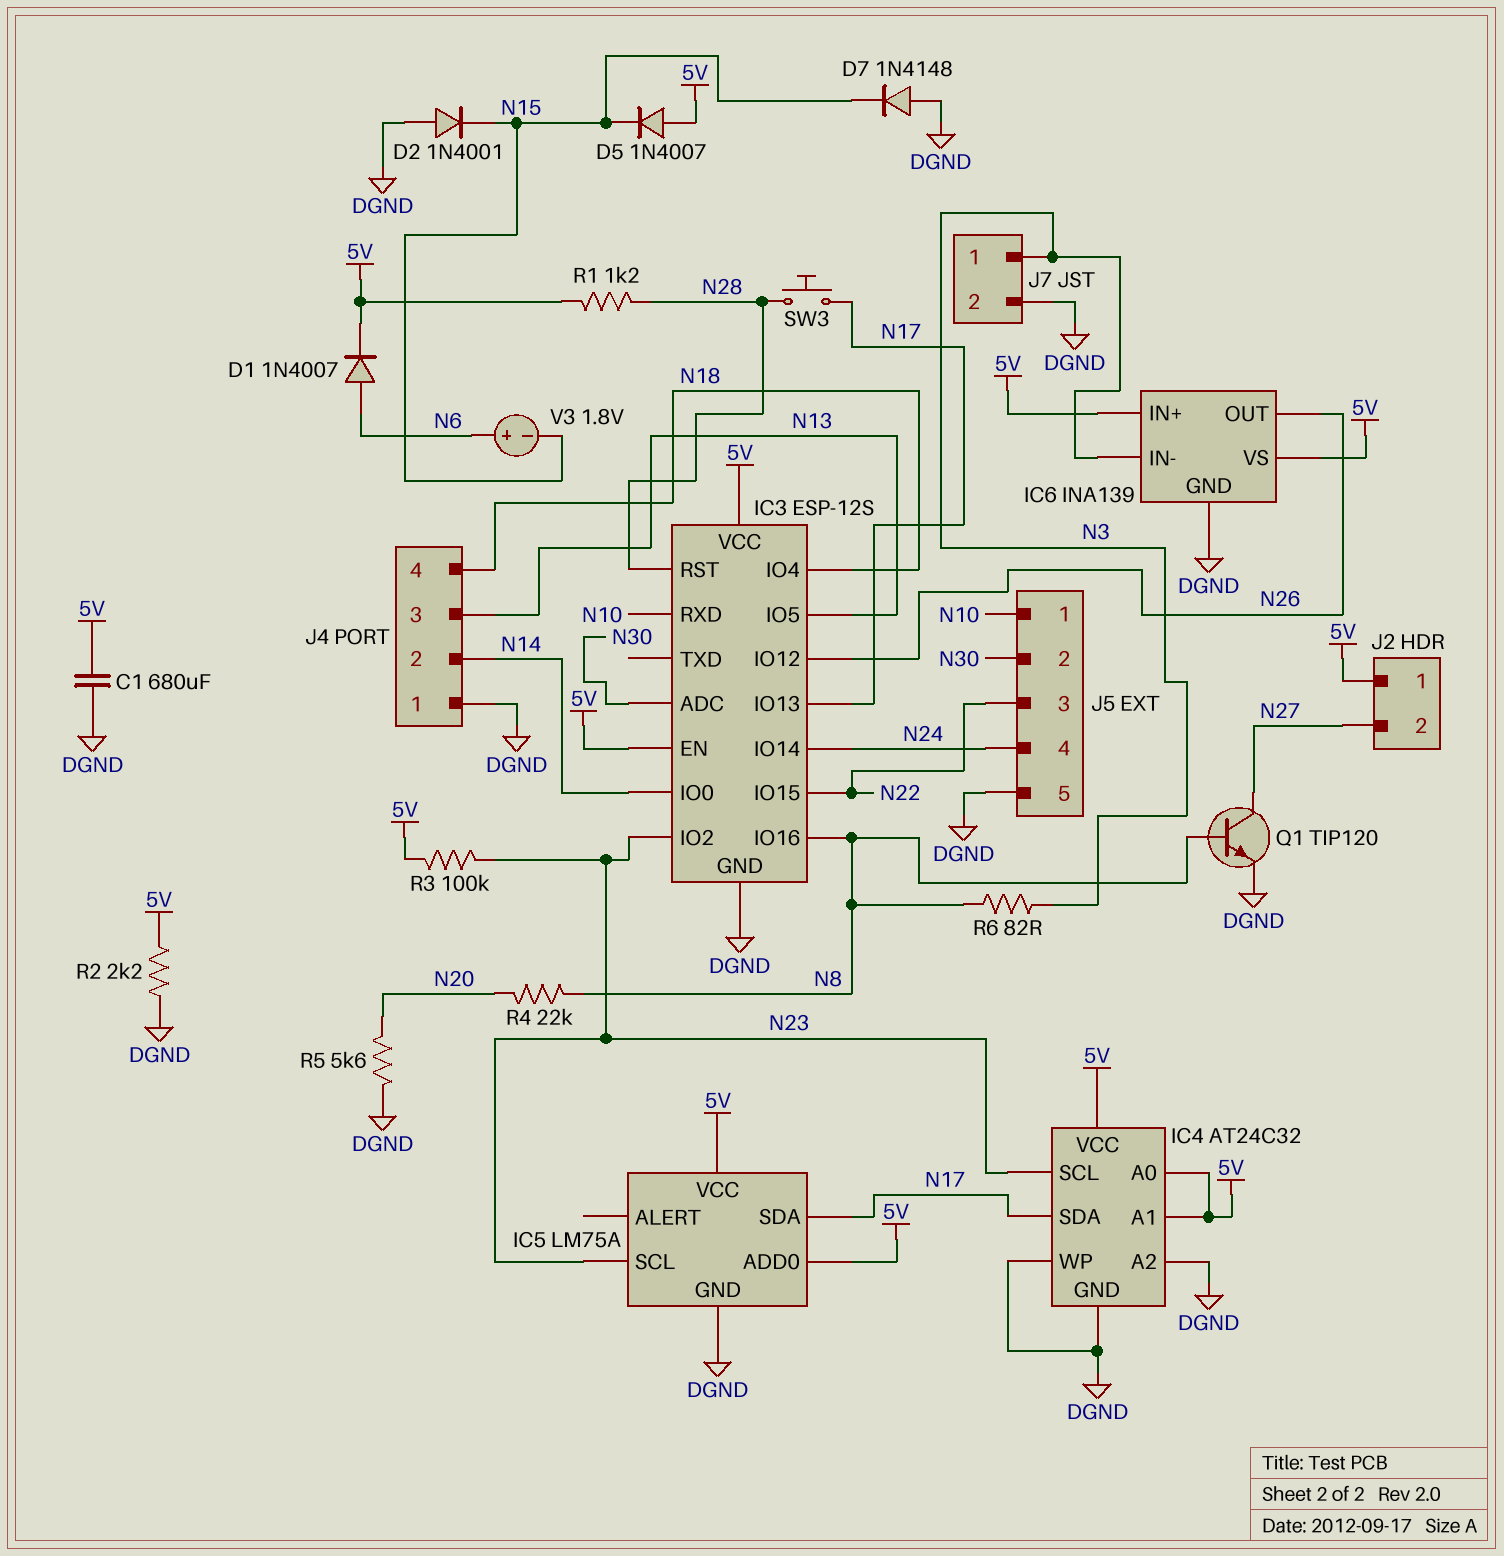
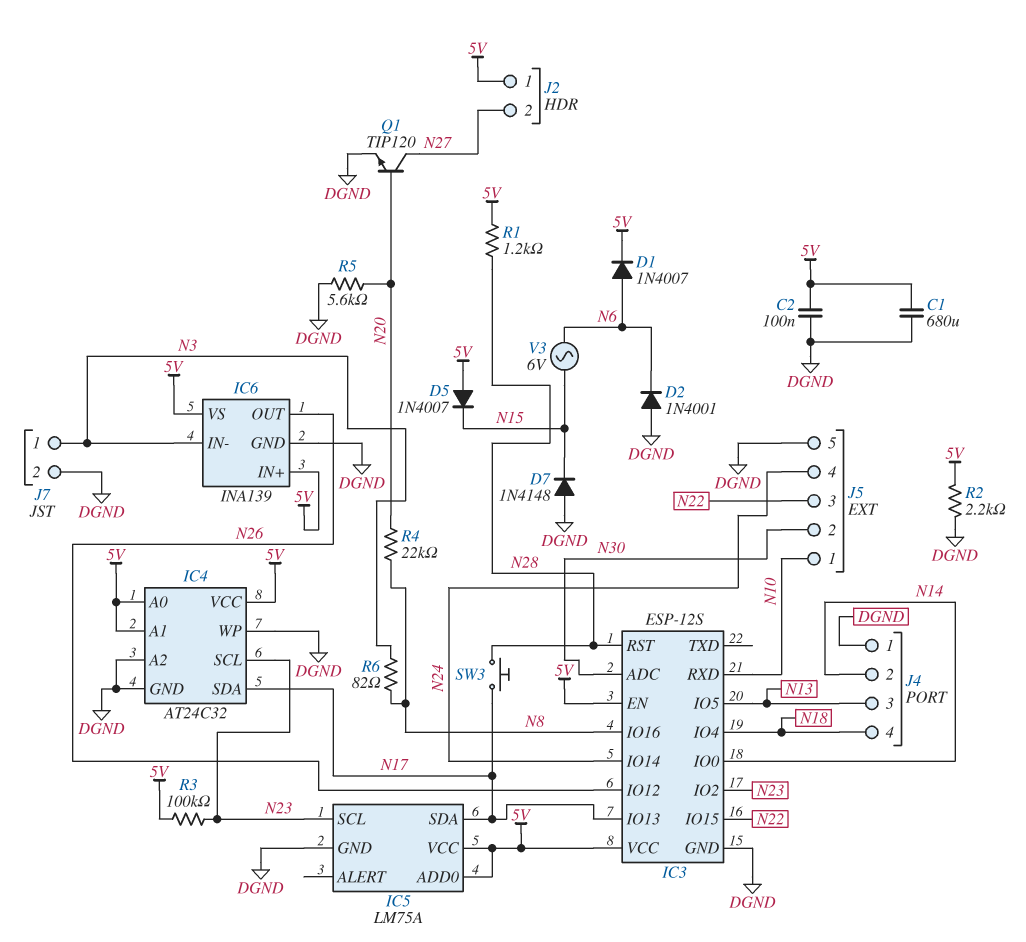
C2: none -> 100nF (5V, DGND)
D2: diode 1N4001 (A DGND, K N15) -> diode 1N4001 (A DGND, K N6)
Q1: NPN TIP120 (B N8, C N27, E DGND) -> NPN TIP120 (B N20, C N27, E DGND)
V3: 1.8V (plus N6, minus N15) -> AC 6V (N6, N15)

